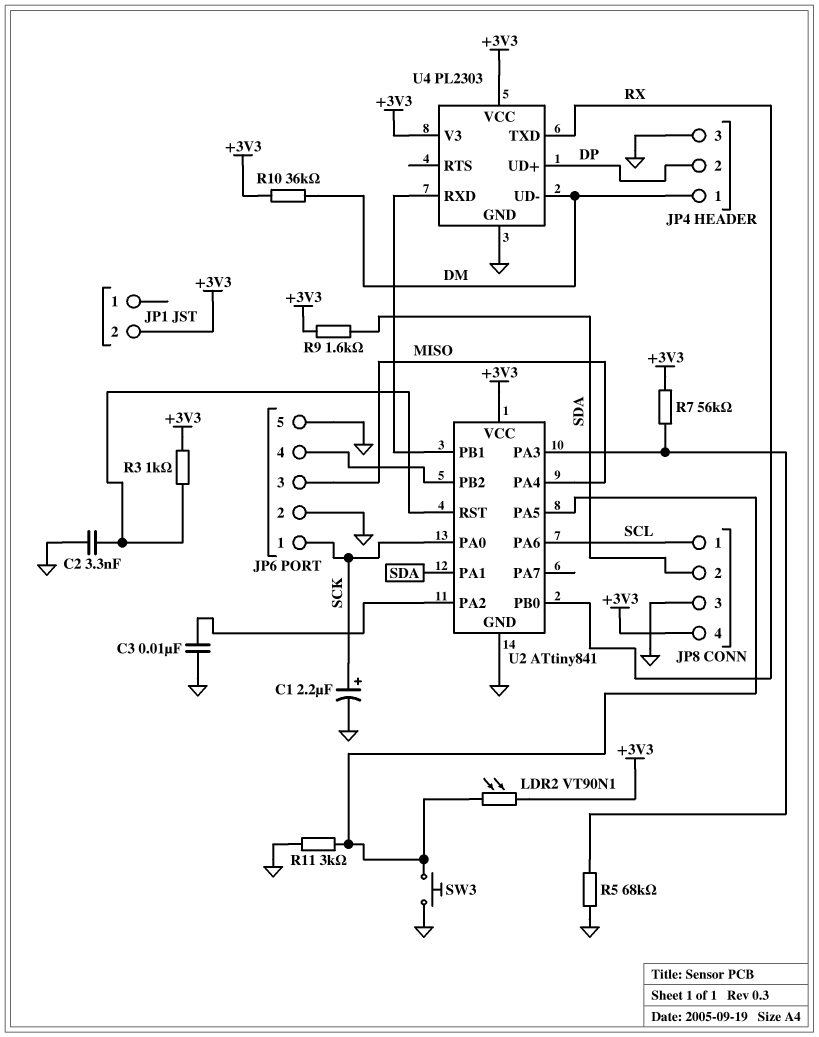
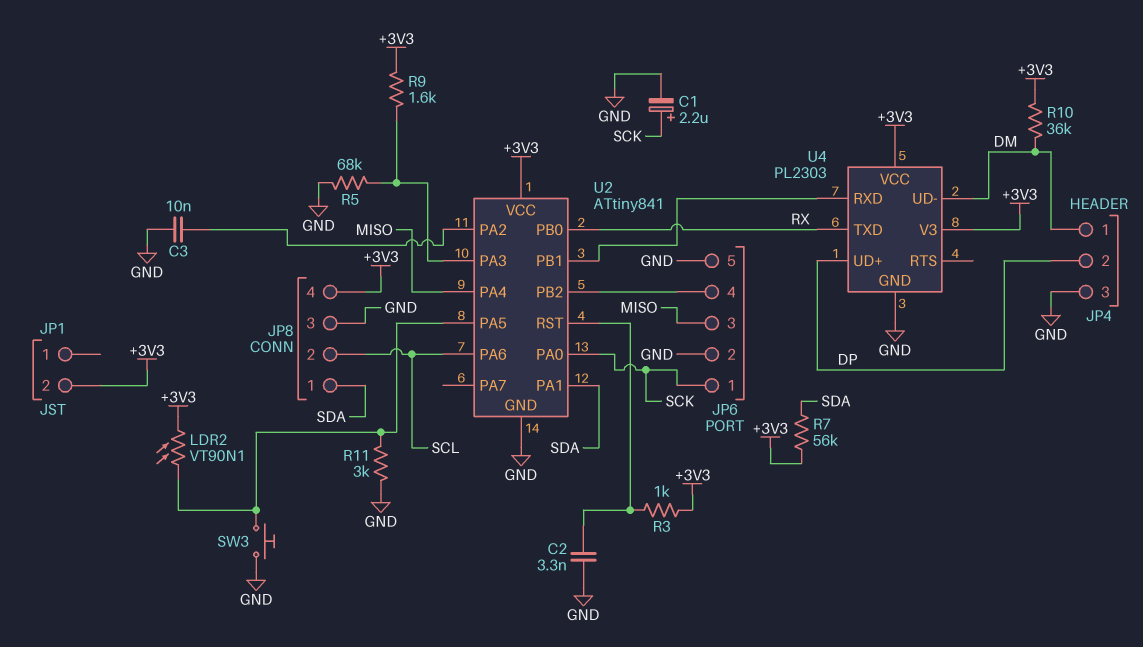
JP8 pin 1: SCL -> SDA
JP8 pin 2: SDA -> SCL
R7: 56k (+3V3, U2/PA3) -> 56k (+3V3, SDA)
R9: 1.6k (+3V3, SDA) -> 1.6k (+3V3, U2/PA3)

